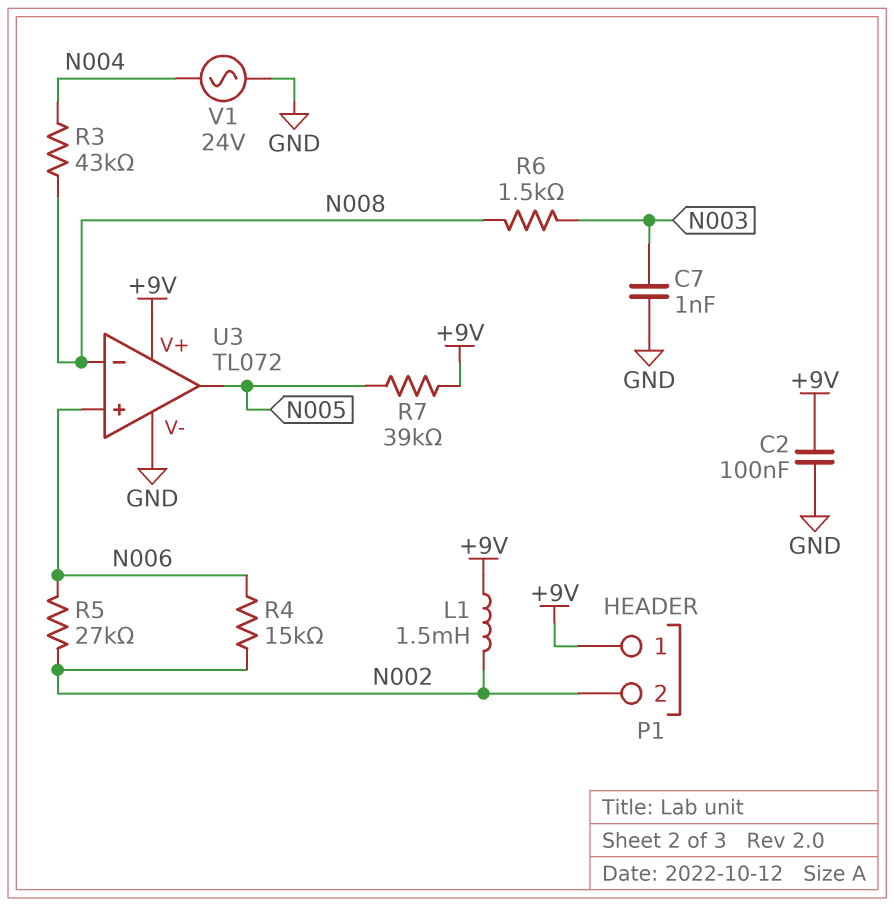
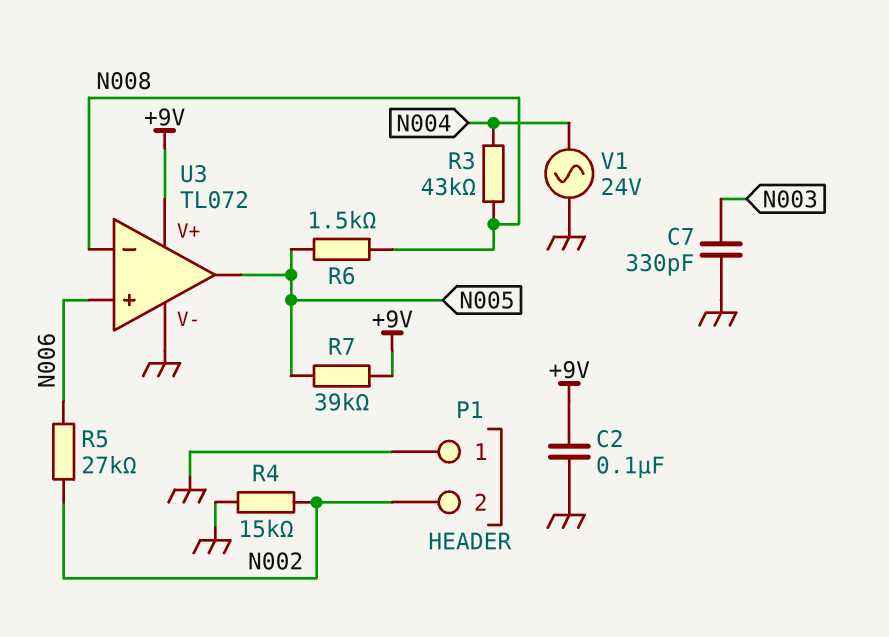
C7: 1nF (GND, N003) -> 330pF (GND, N003)
L1: 1.5mH (+9V, N002) -> none
P1 pin 1: +9V -> GND
R4: 15k (N002, N006) -> 15k (GND, N002)
R6: 1.5k (N003, N008) -> 1.5k (N005, N008)

